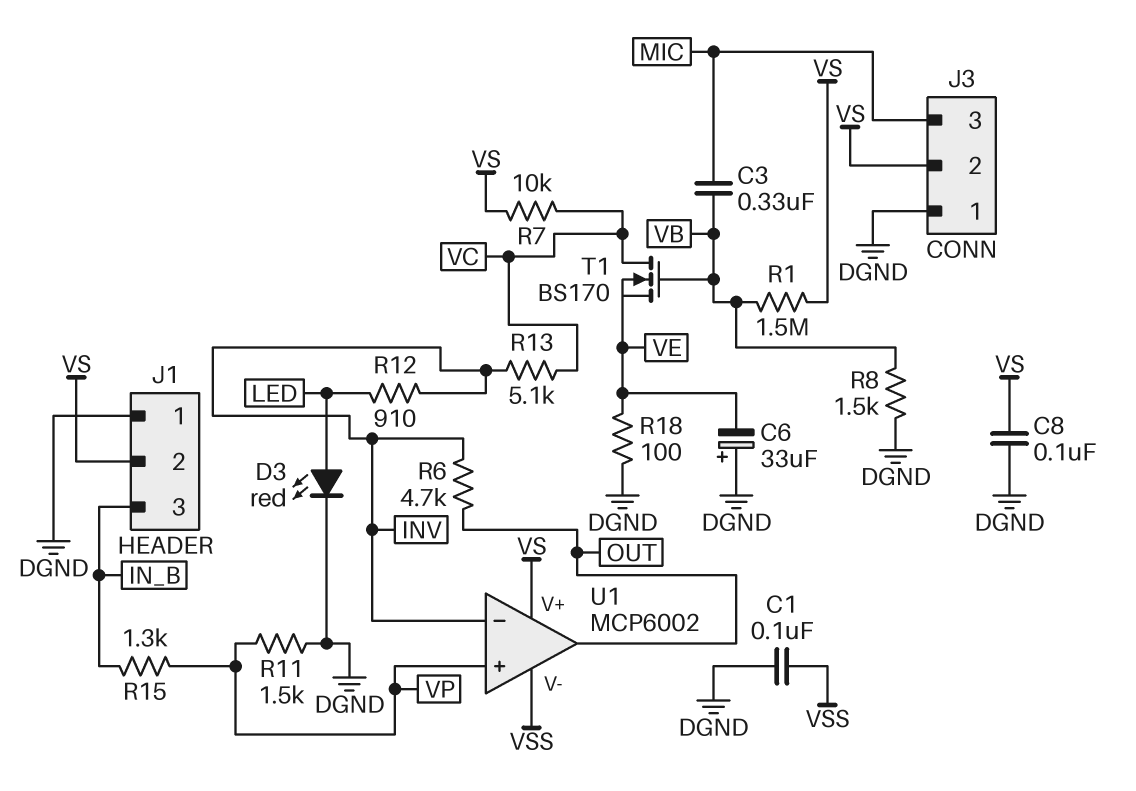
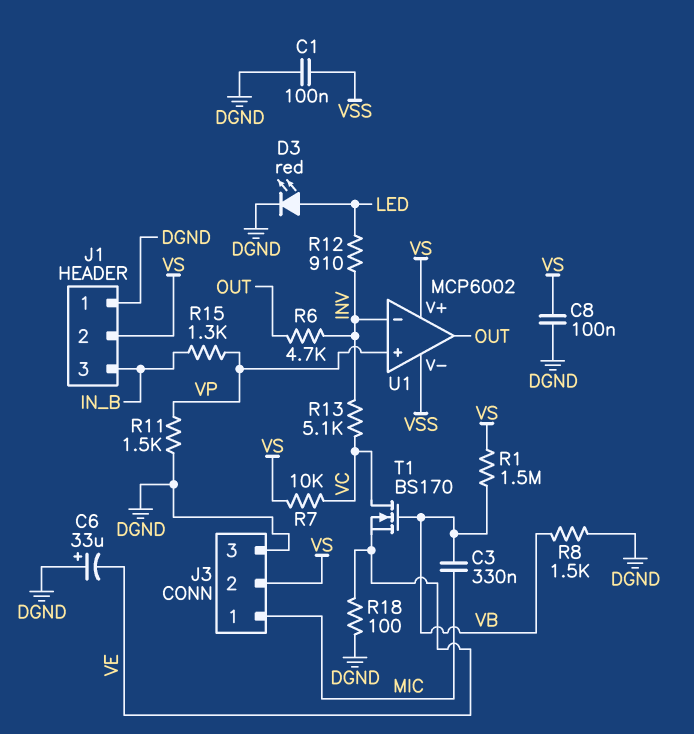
J3 pin 1: DGND -> MIC
J3 pin 3: MIC -> DGND

